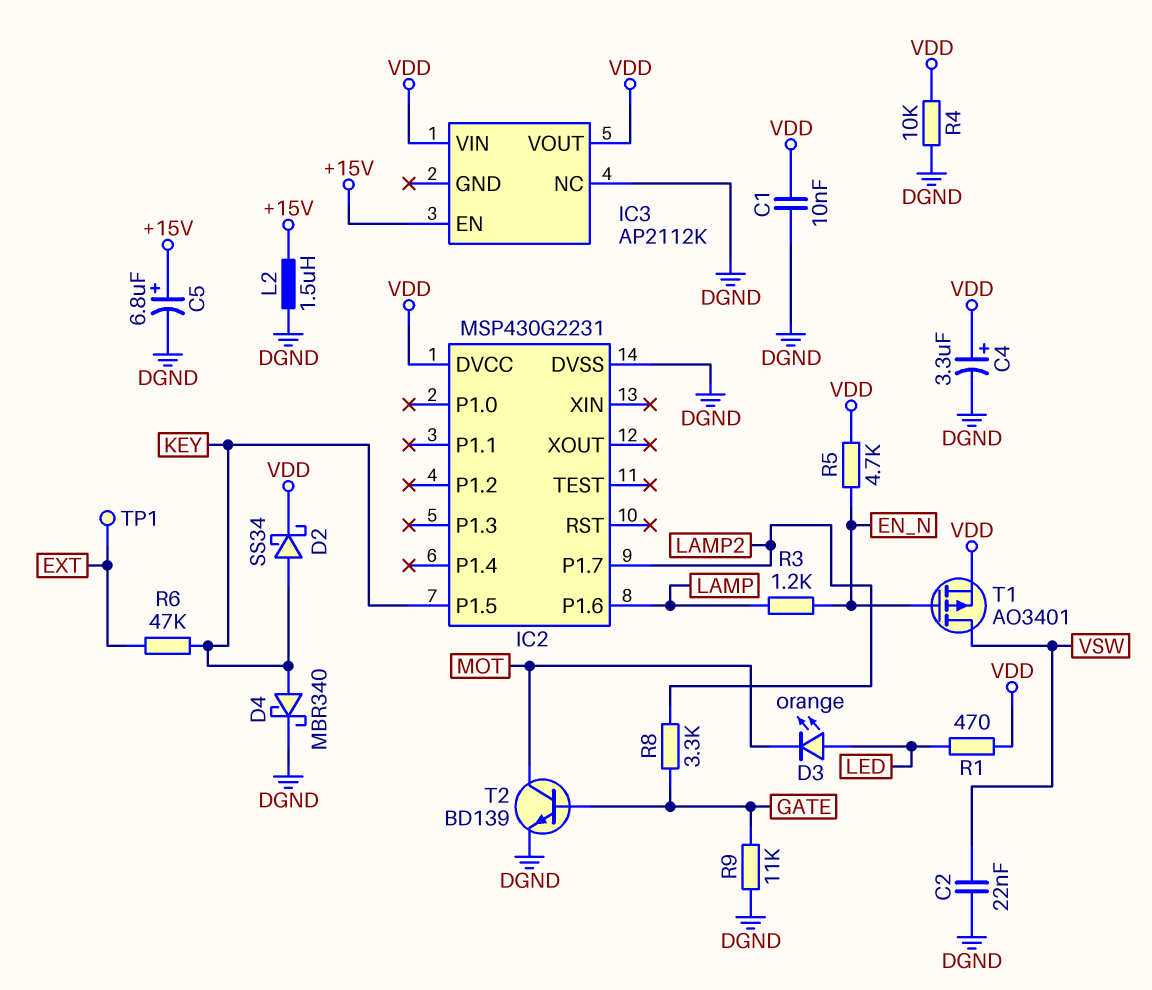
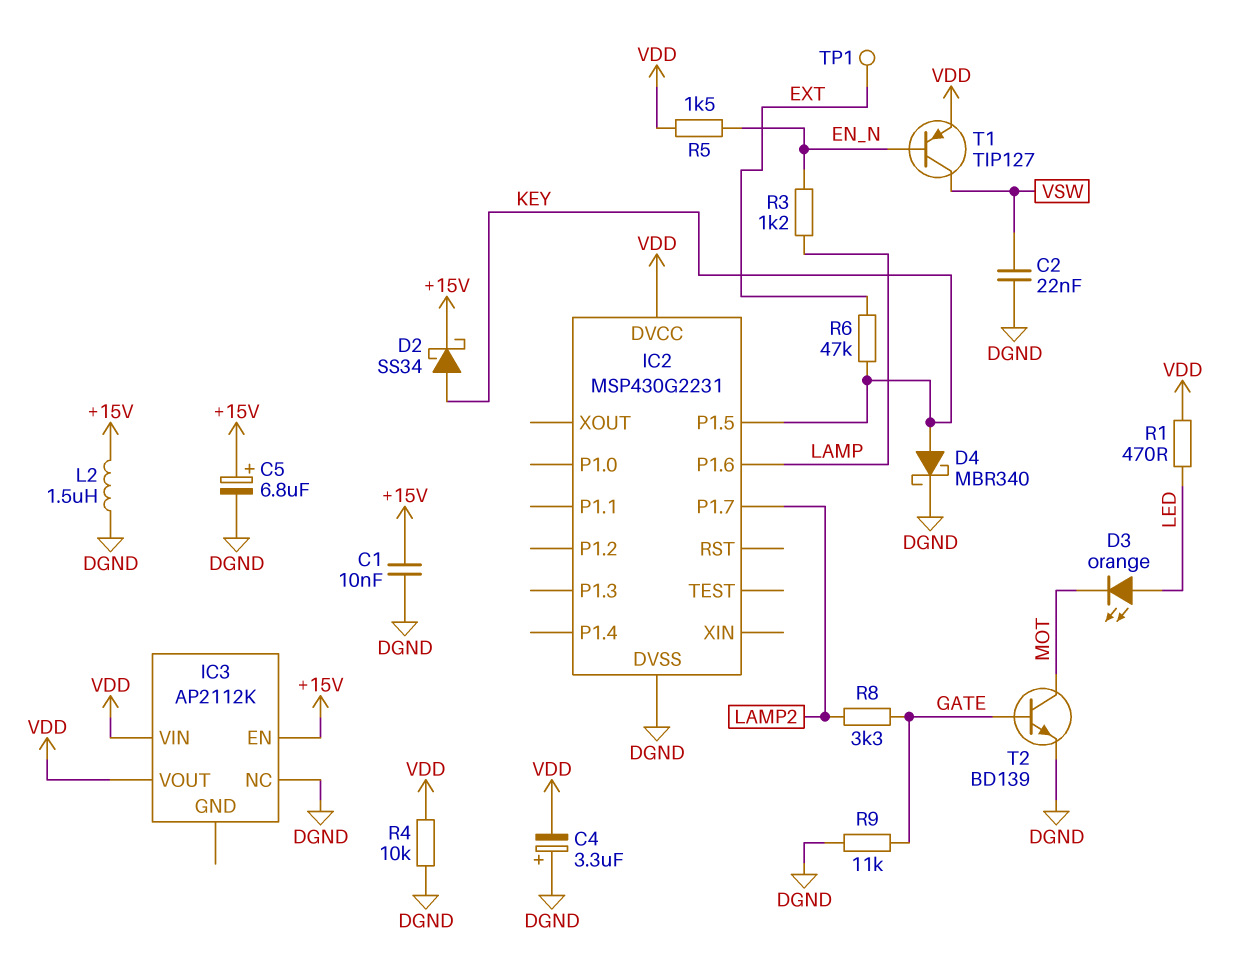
C1: 10nF (DGND, VDD) -> 10nF (+15V, DGND)
C4: 3.3uF (plus VDD, minus DGND) -> 3.3uF (plus DGND, minus VDD)
D2: schottky SS34 (A KEY, K VDD) -> schottky SS34 (A KEY, K +15V)
R5: 4.7k (EN_N, VDD) -> 1.5k (EN_N, VDD)
T1: PMOS AO3401 (G EN_N, D VSW, S VDD) -> PNP TIP127 (B EN_N, C VSW, E VDD)

